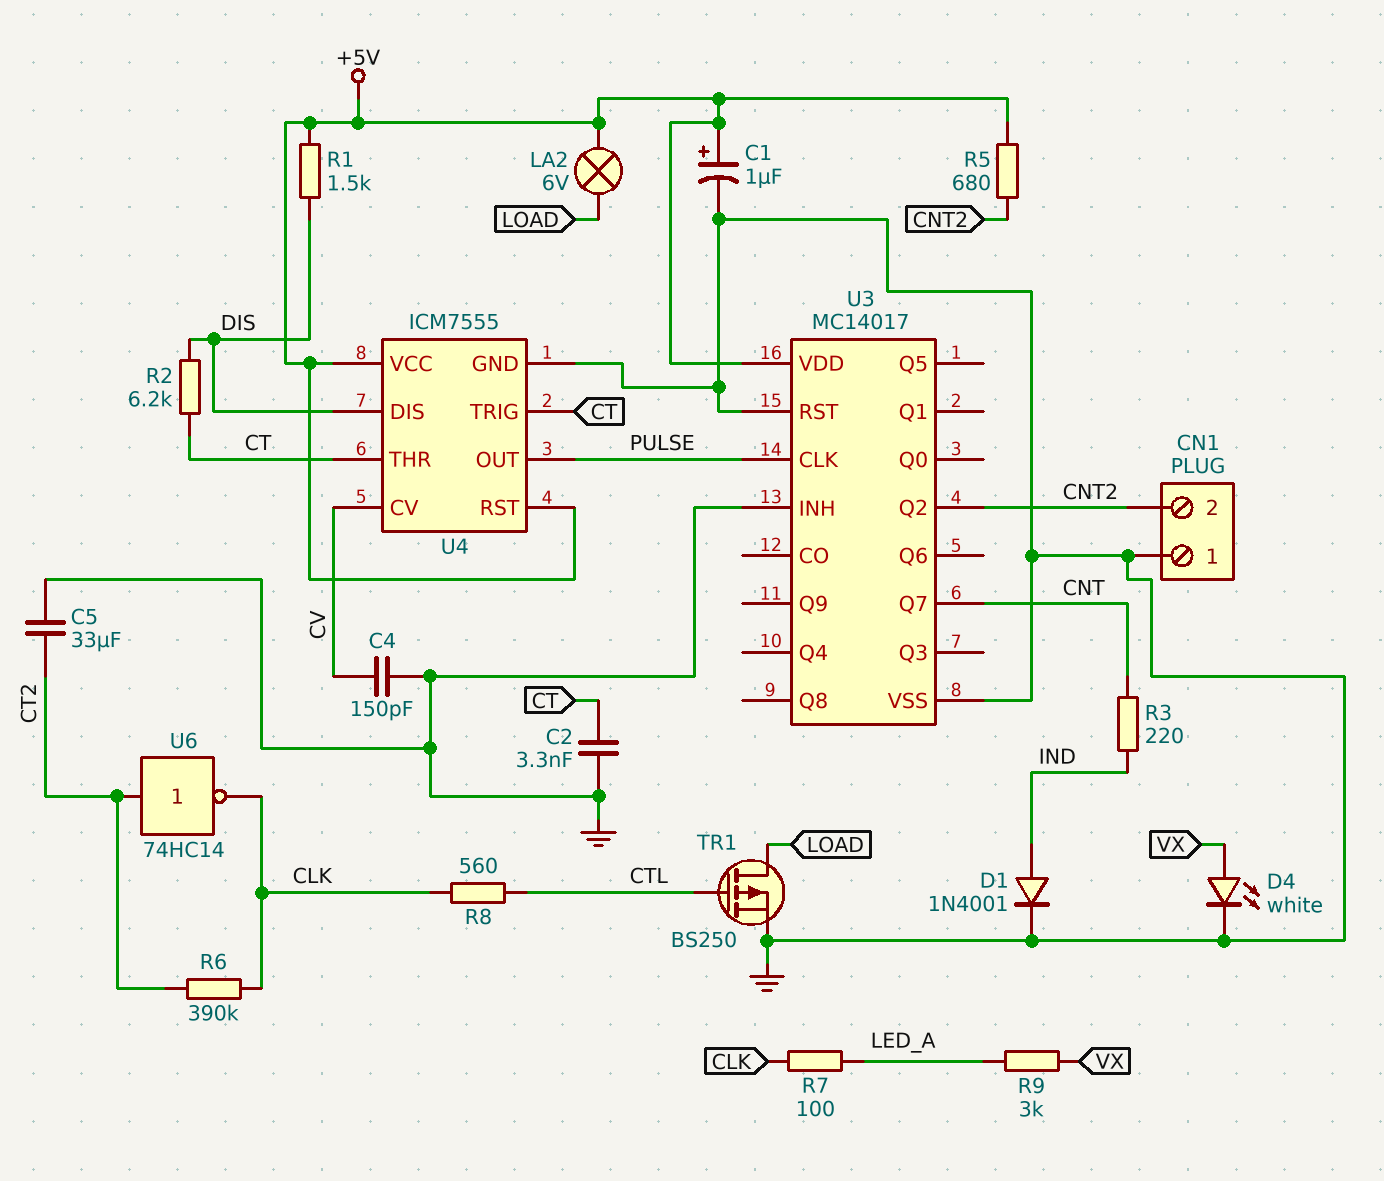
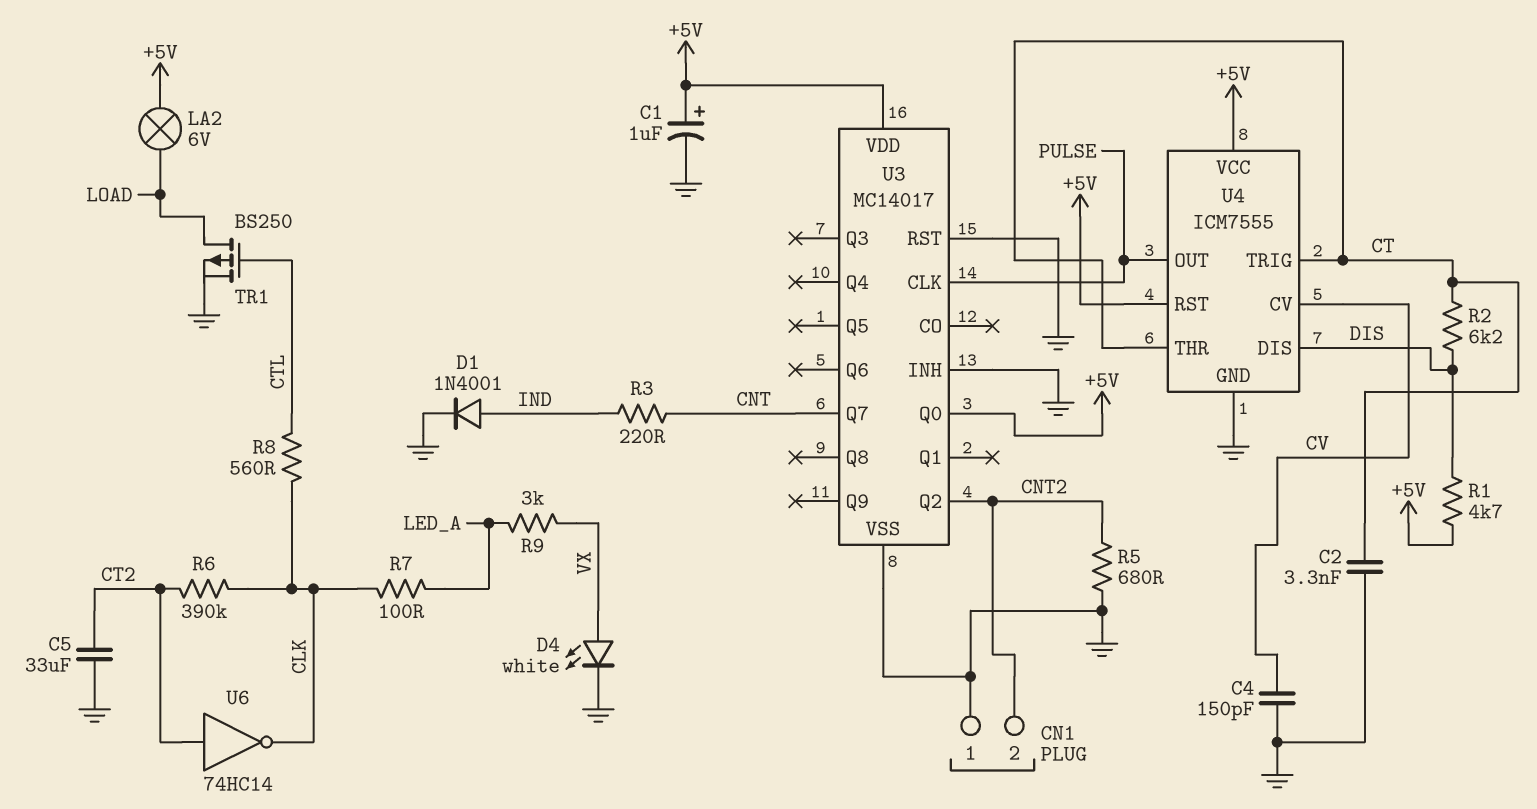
R1: 1.5k (+5V, DIS) -> 4.7k (+5V, DIS)
R5: 680 (+5V, CNT2) -> 680 (CNT2, GND)
U3 pin Q0: none -> +5V

